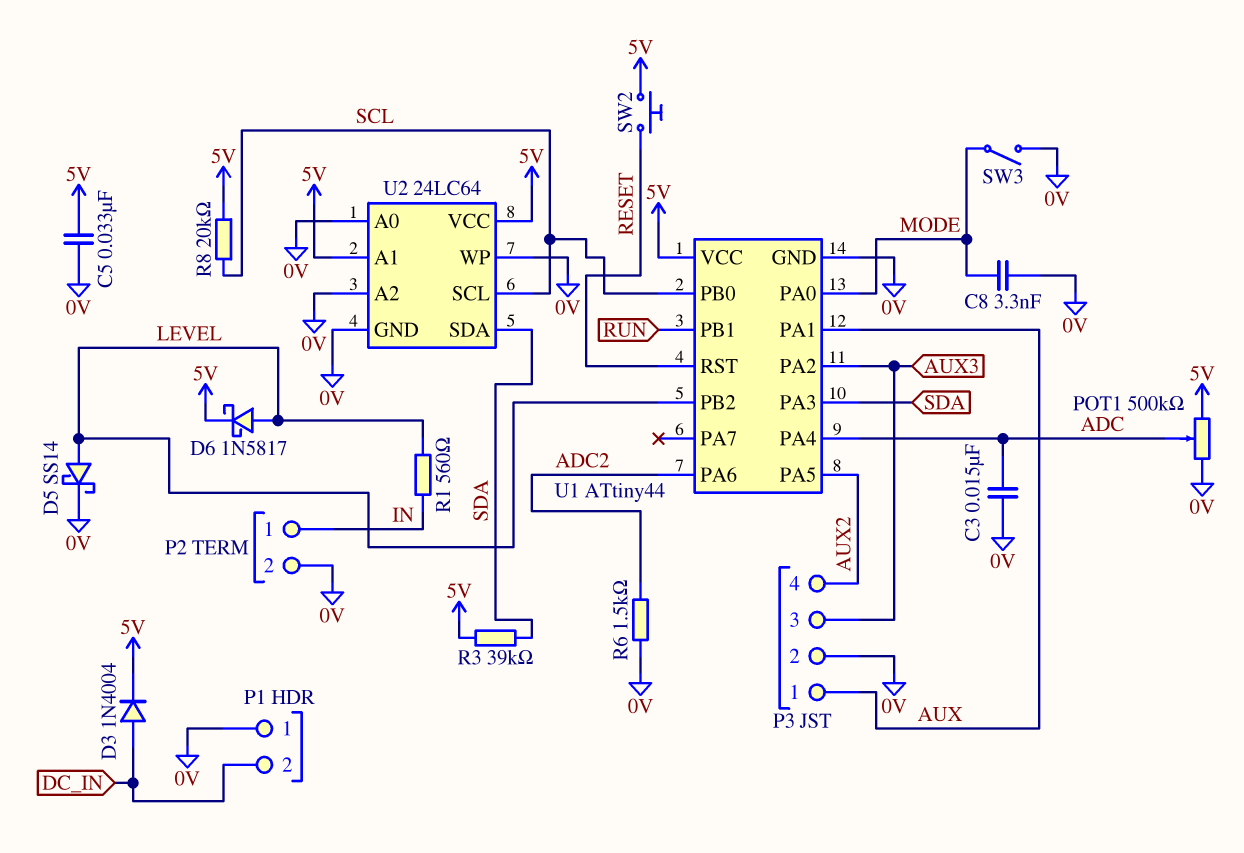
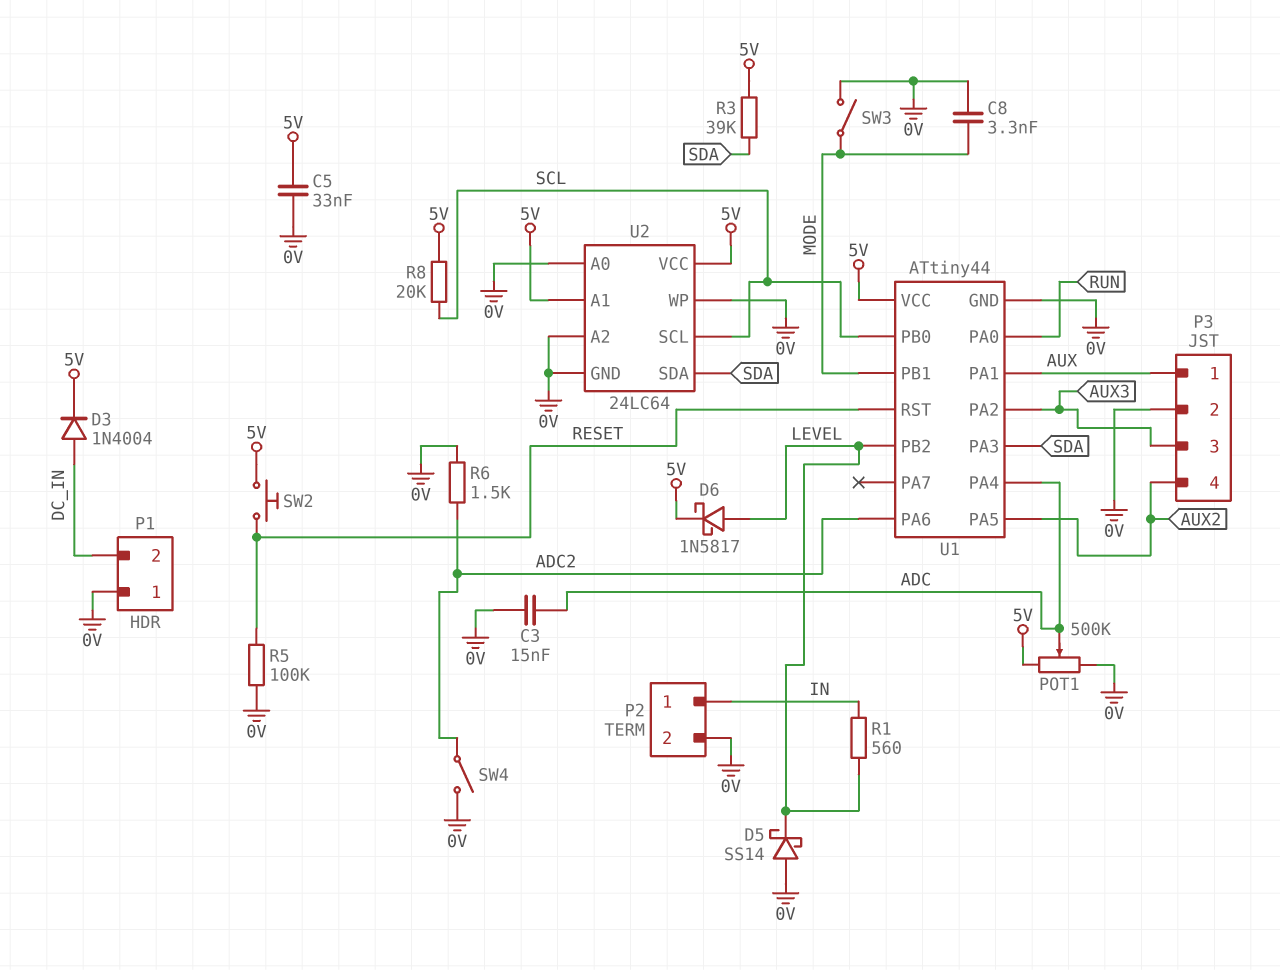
D5: schottky SS14 (A LEVEL, K 0V) -> schottky SS14 (A 0V, K LEVEL)
R5: none -> 100k (0V, RESET)
SW4: none -> switch (0V, ADC2)
U1 pin PA0: MODE -> RUN
U1 pin PB1: RUN -> MODE

